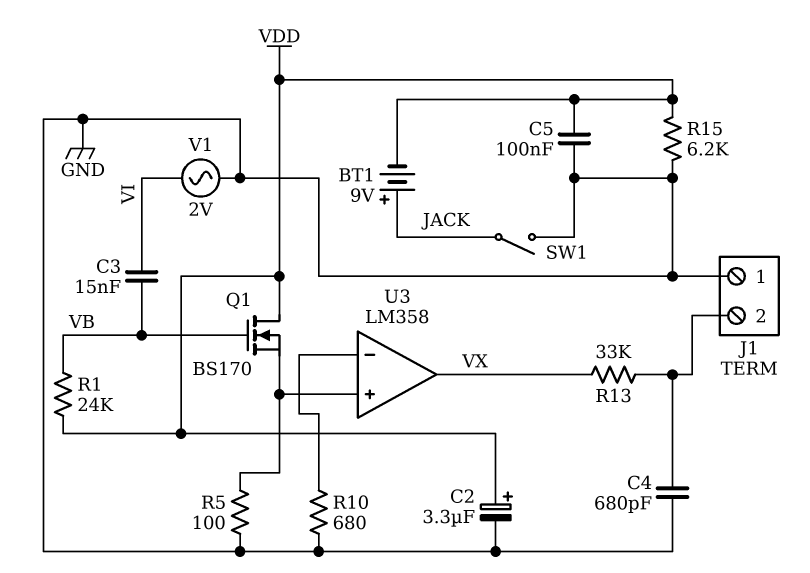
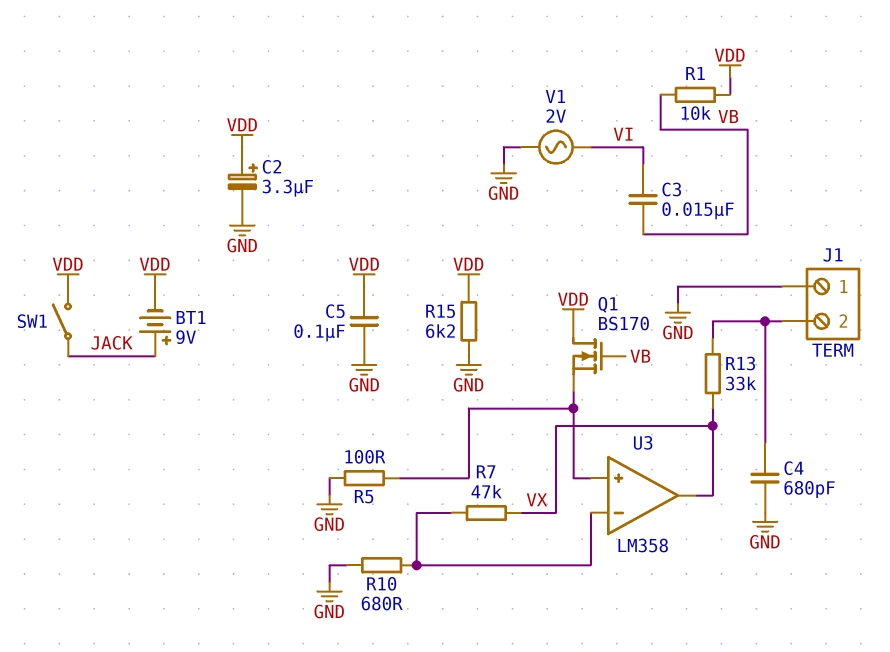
R1: 24k (VB, VDD) -> 10k (VB, VDD)
R7: none -> 47k (U3/in-, VX)
SW1: switch (GND, JACK) -> switch (JACK, VDD)

